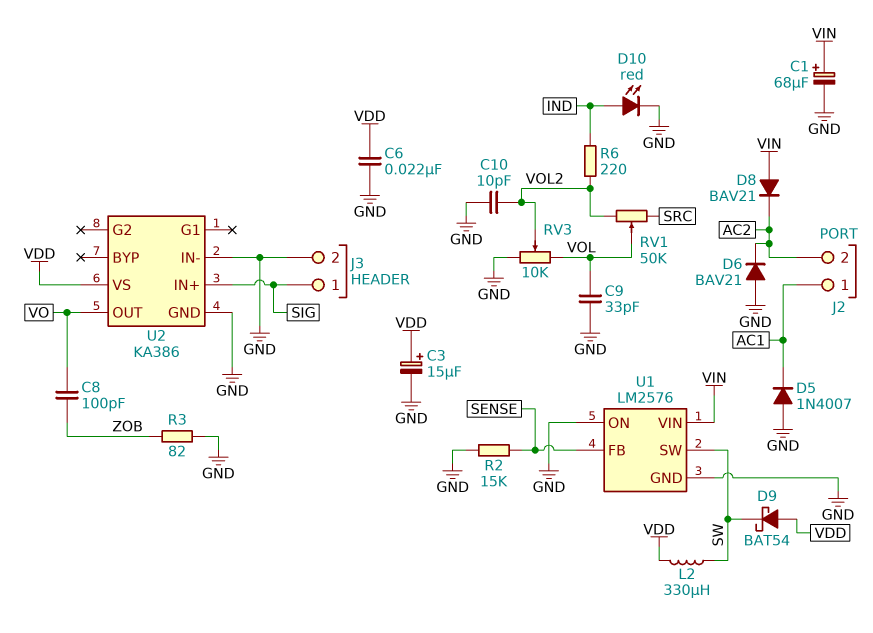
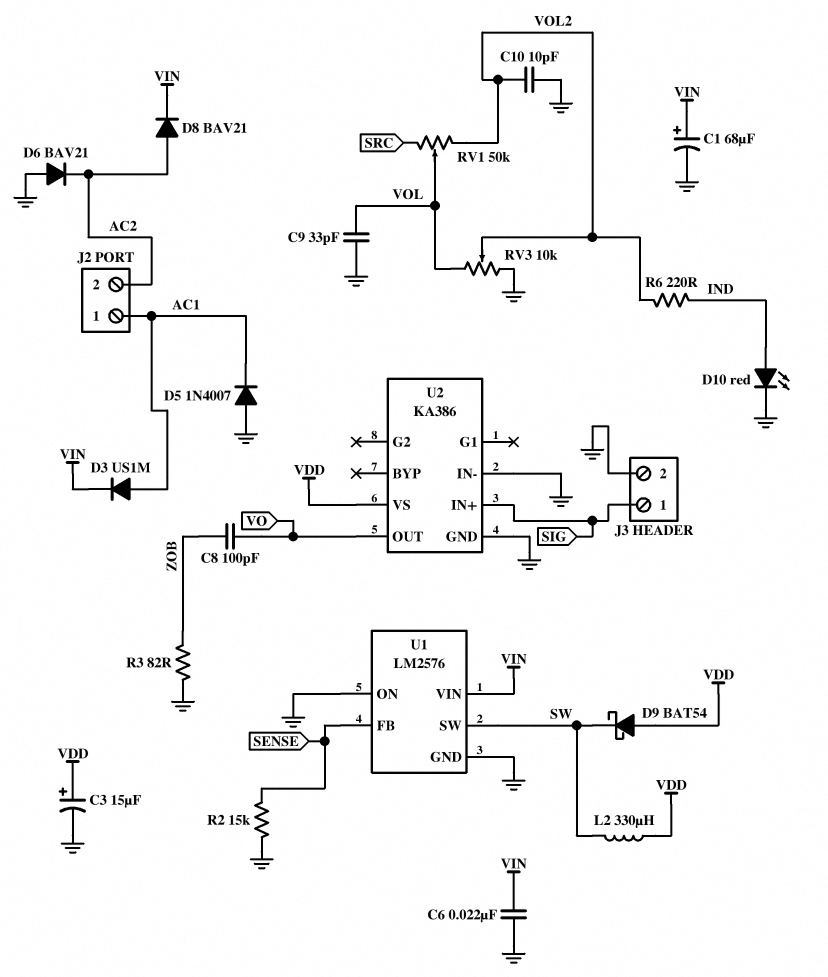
C6: 22nF (GND, VDD) -> 22nF (GND, VIN)
D3: none -> diode US1M (A AC1, K VIN)
D8: diode BAV21 (A VIN, K AC2) -> diode BAV21 (A AC2, K VIN)

